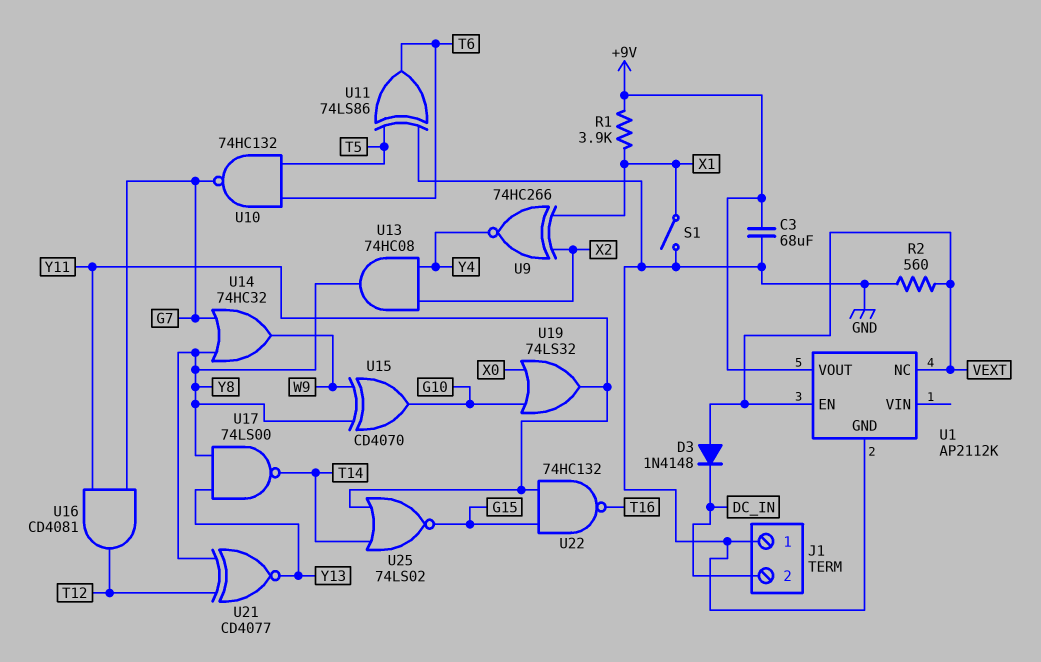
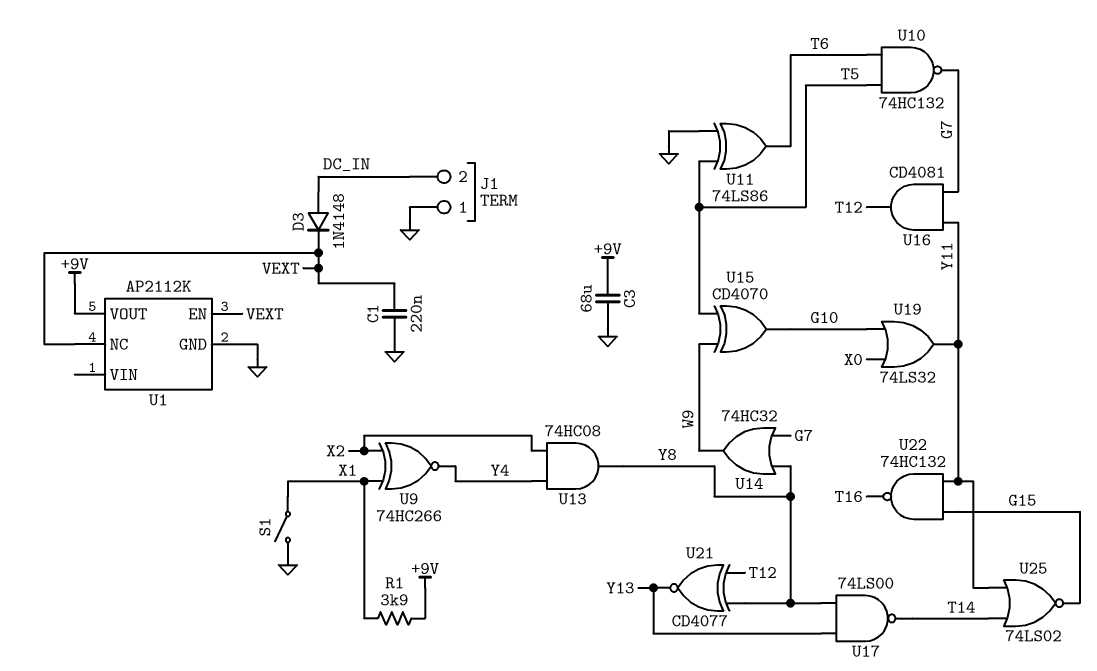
C1: none -> 220nF (GND, VEXT)
D3: diode 1N4148 (A VEXT, K DC_IN) -> diode 1N4148 (A DC_IN, K VEXT)
R2: 560 (GND, VEXT) -> none
U15: XOR CD4070 (in W9, in Y8, out G10) -> XOR CD4070 (in T5, in W9, out G10)

